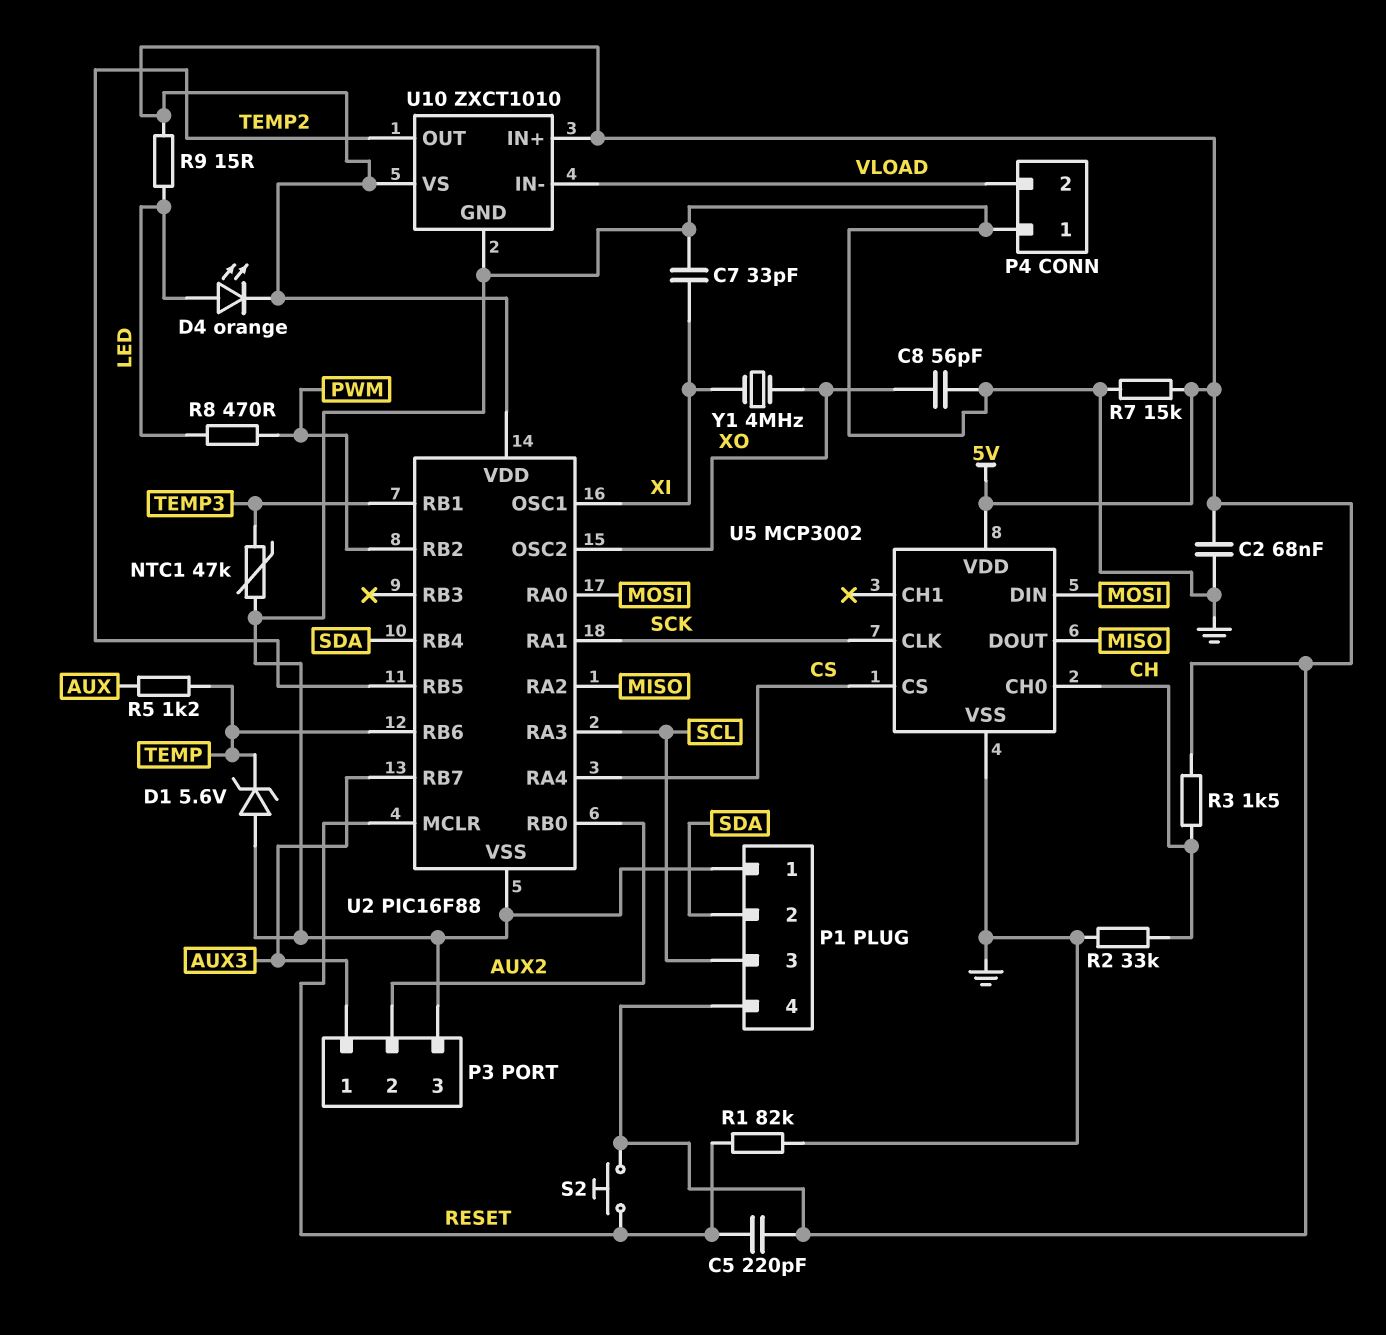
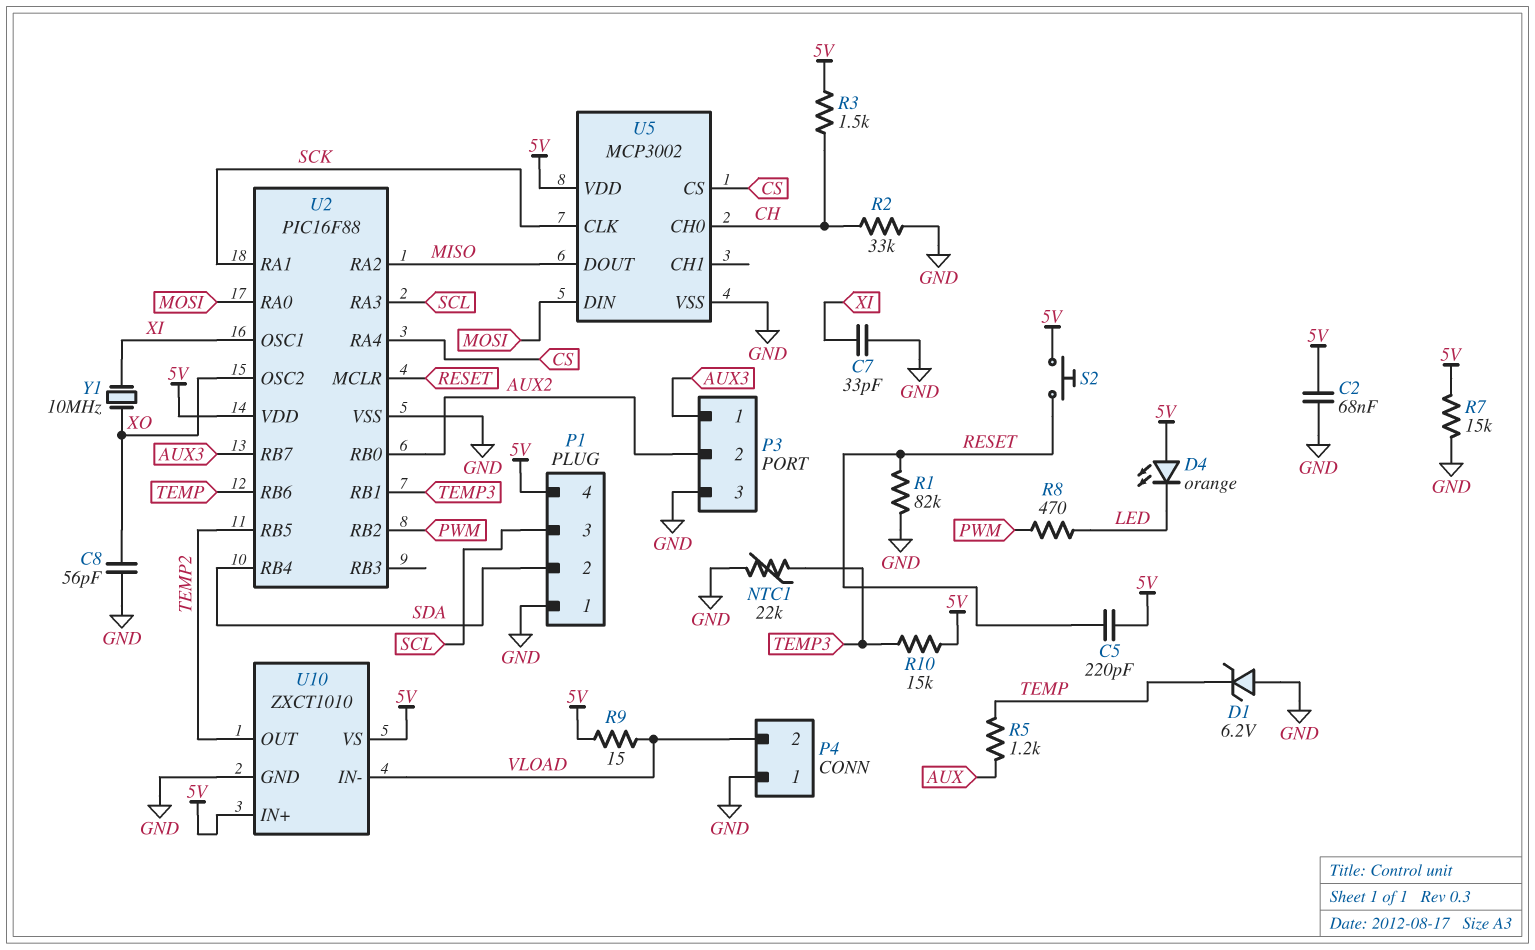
D1: zener 5.6V (A GND, K TEMP) -> zener 6.2V (A GND, K TEMP)
D4: LED orange (A LED, K 5V) -> LED orange (A 5V, K LED)
NTC1: 47k (GND, TEMP3) -> 22k (GND, TEMP3)
R9: 15 (5V, LED) -> 15 (5V, VLOAD)
R10: none -> 15k (5V, TEMP3)
Y1: 4MHz (XI, XO) -> 10MHz (XI, XO)

